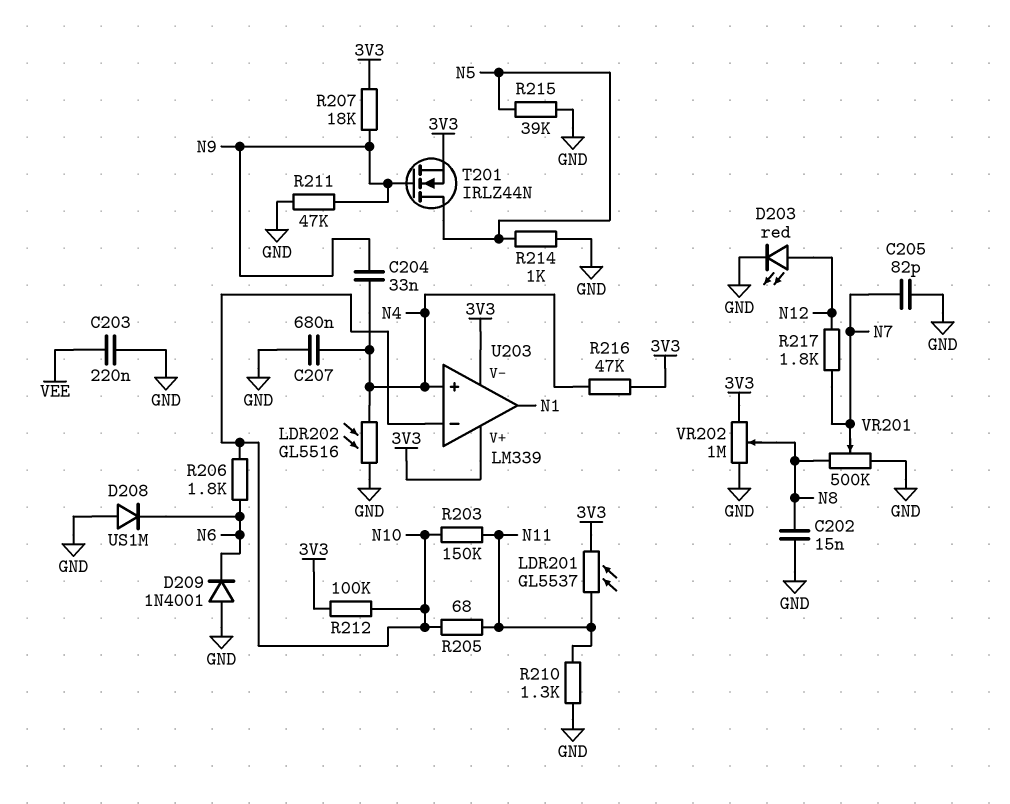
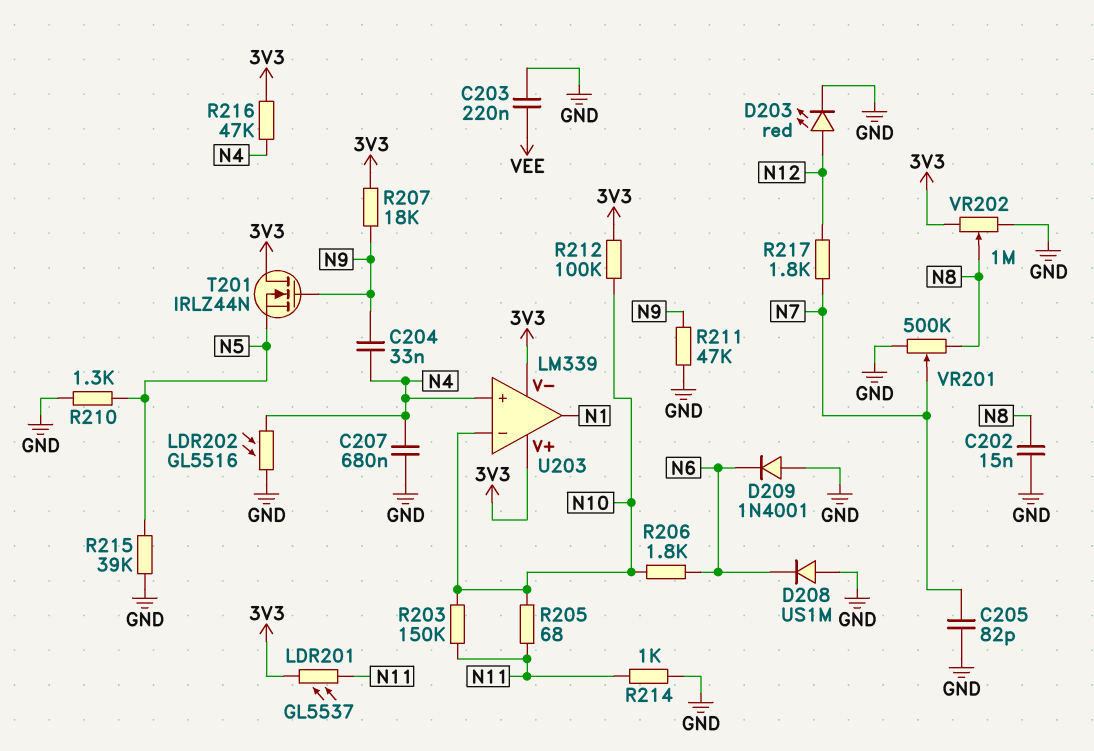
R210: 1.3k (GND, N11) -> 1.3k (GND, N5)
R214: 1k (GND, N5) -> 1k (GND, N11)
T201: NMOS IRLZ44N (G N9, D N5, S 3V3) -> NMOS IRLZ44N (G N9, D 3V3, S N5)

